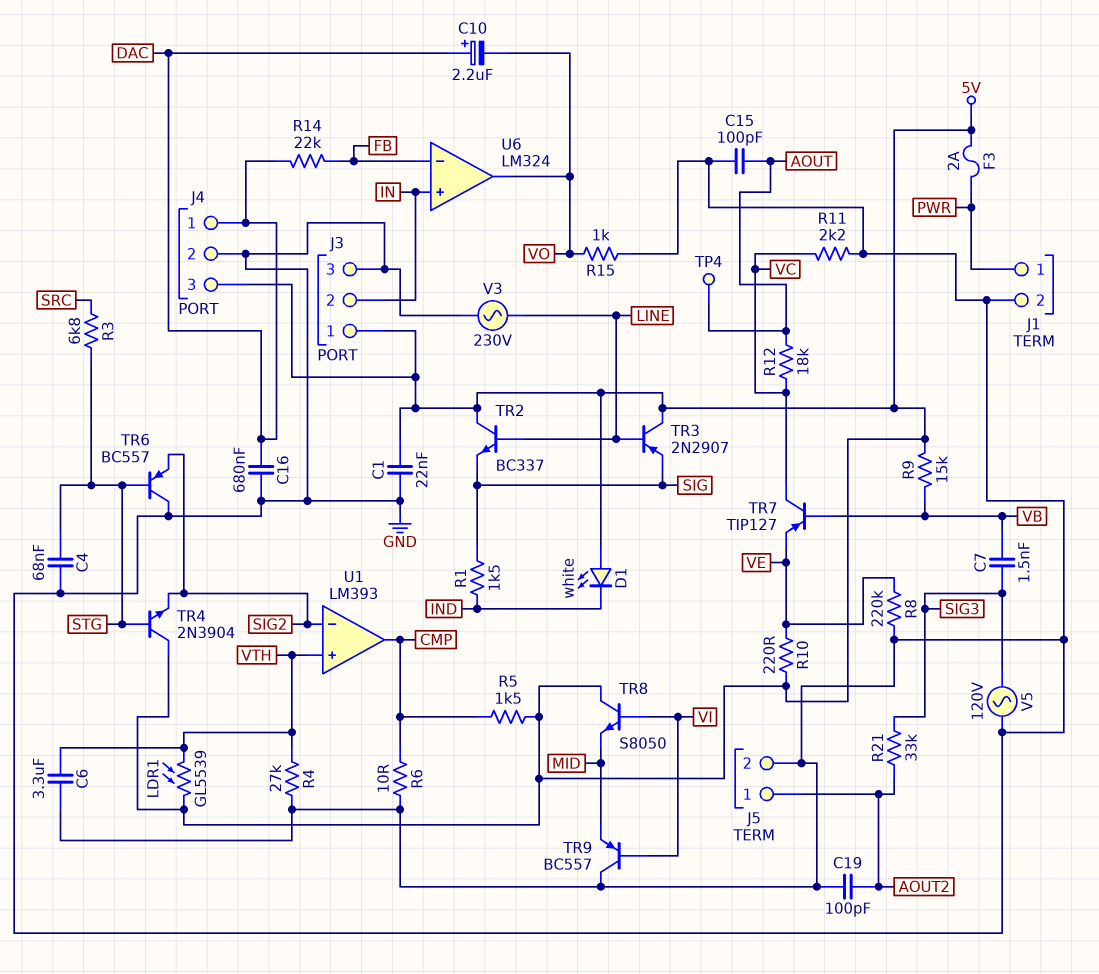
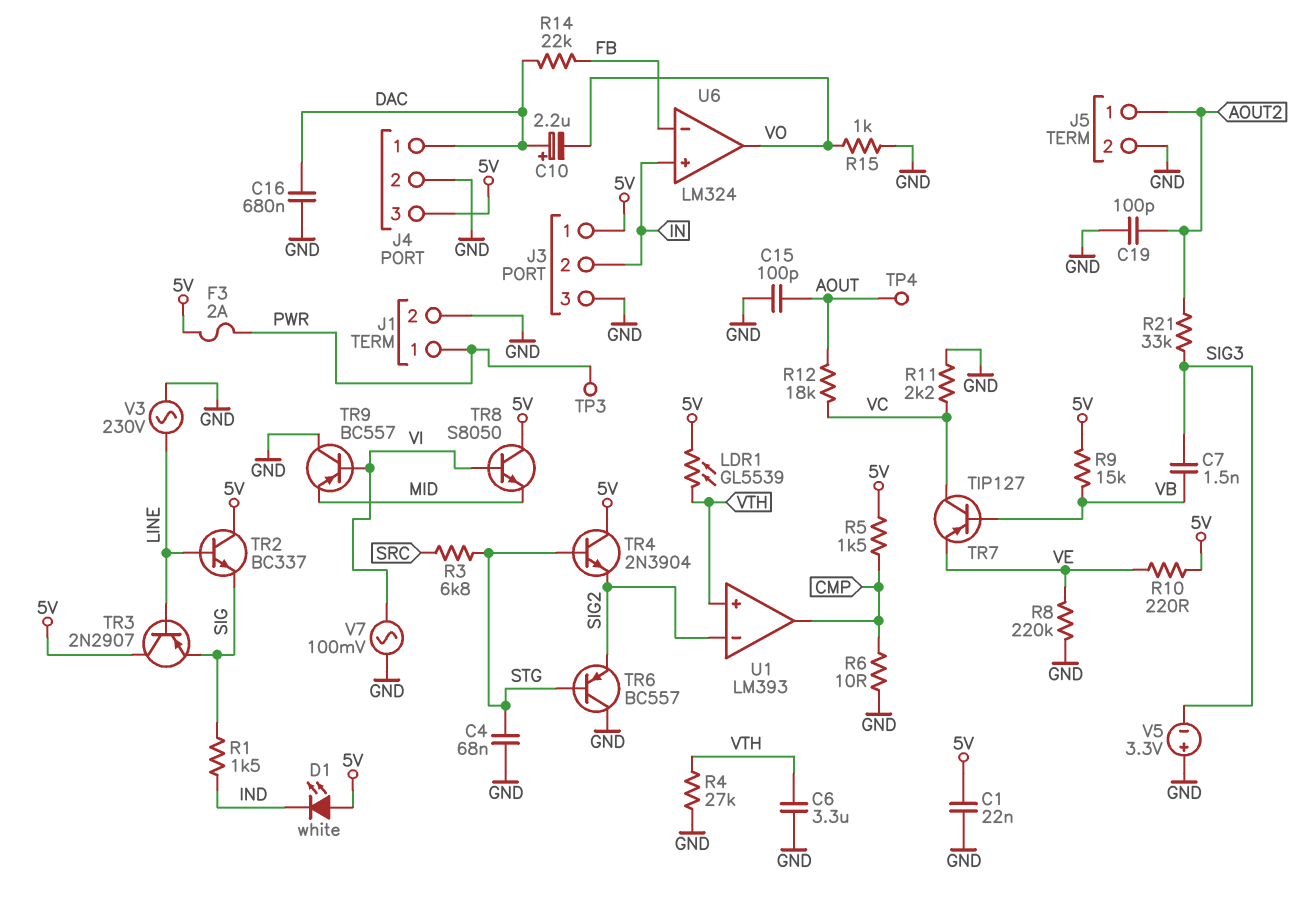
TP3: none -> test point (PWR)
V5: AC 120V (GND, SIG3) -> 3.3V (plus GND, minus SIG3)
V7: none -> AC 100mV (GND, VI)

